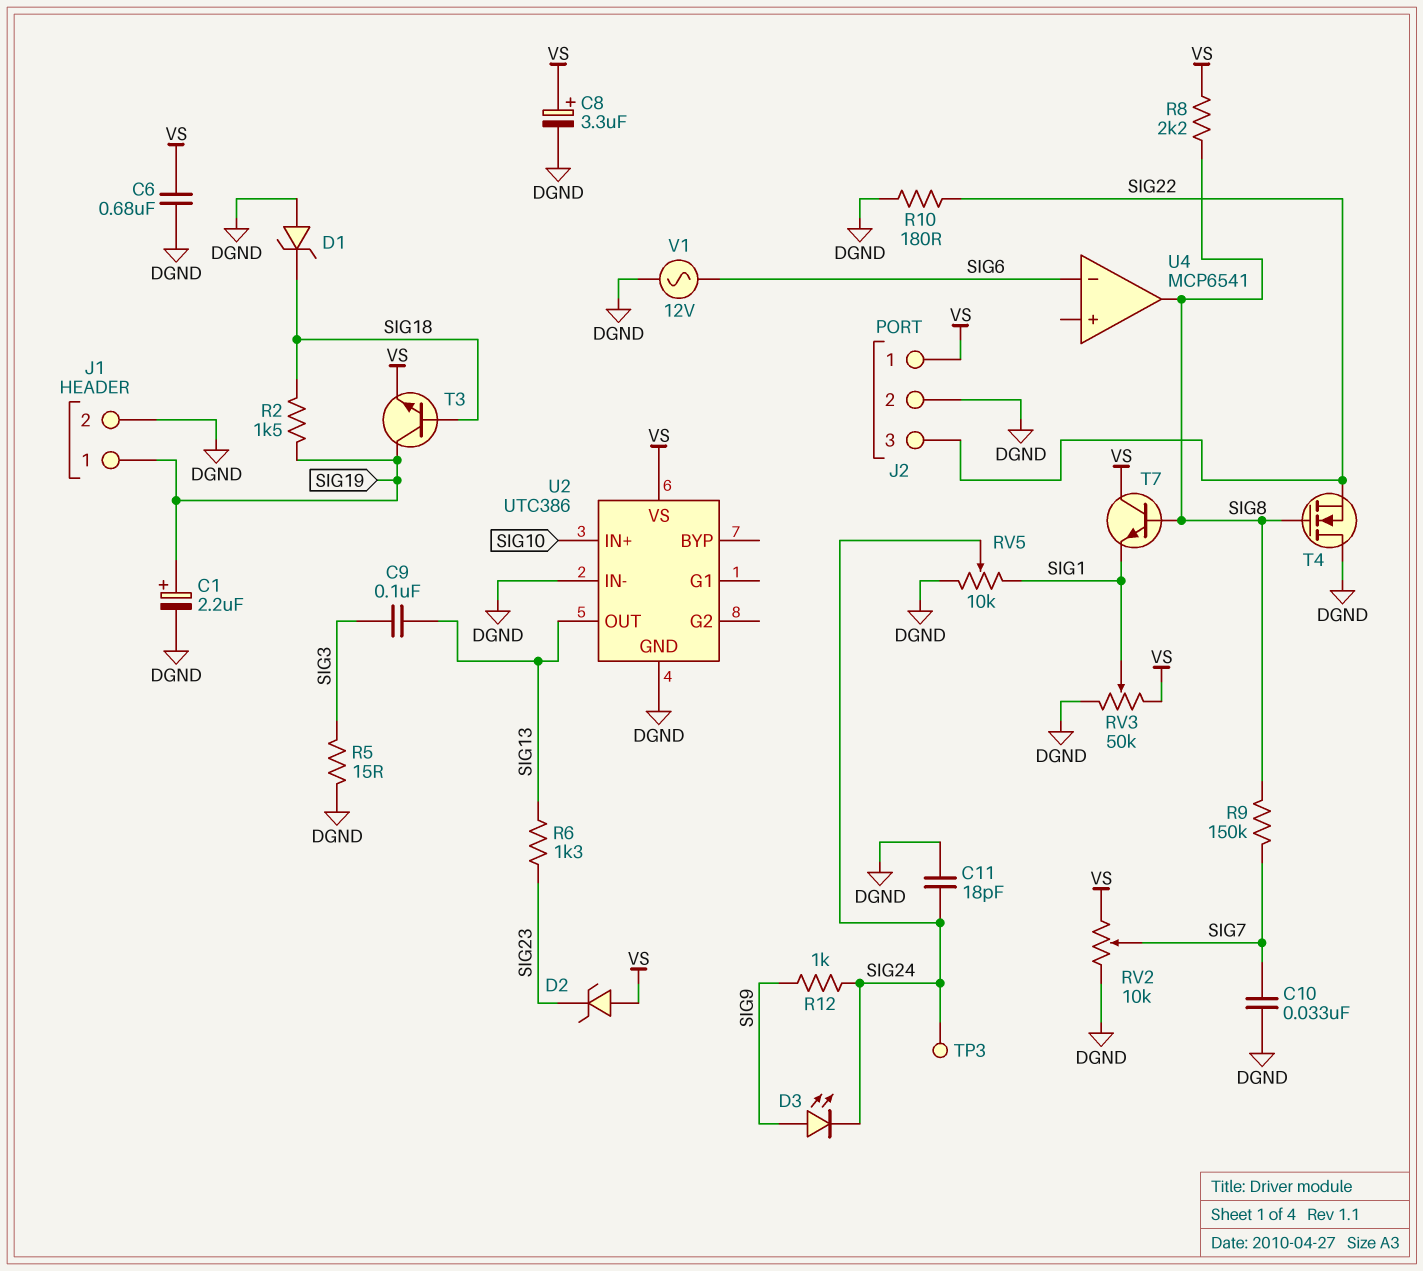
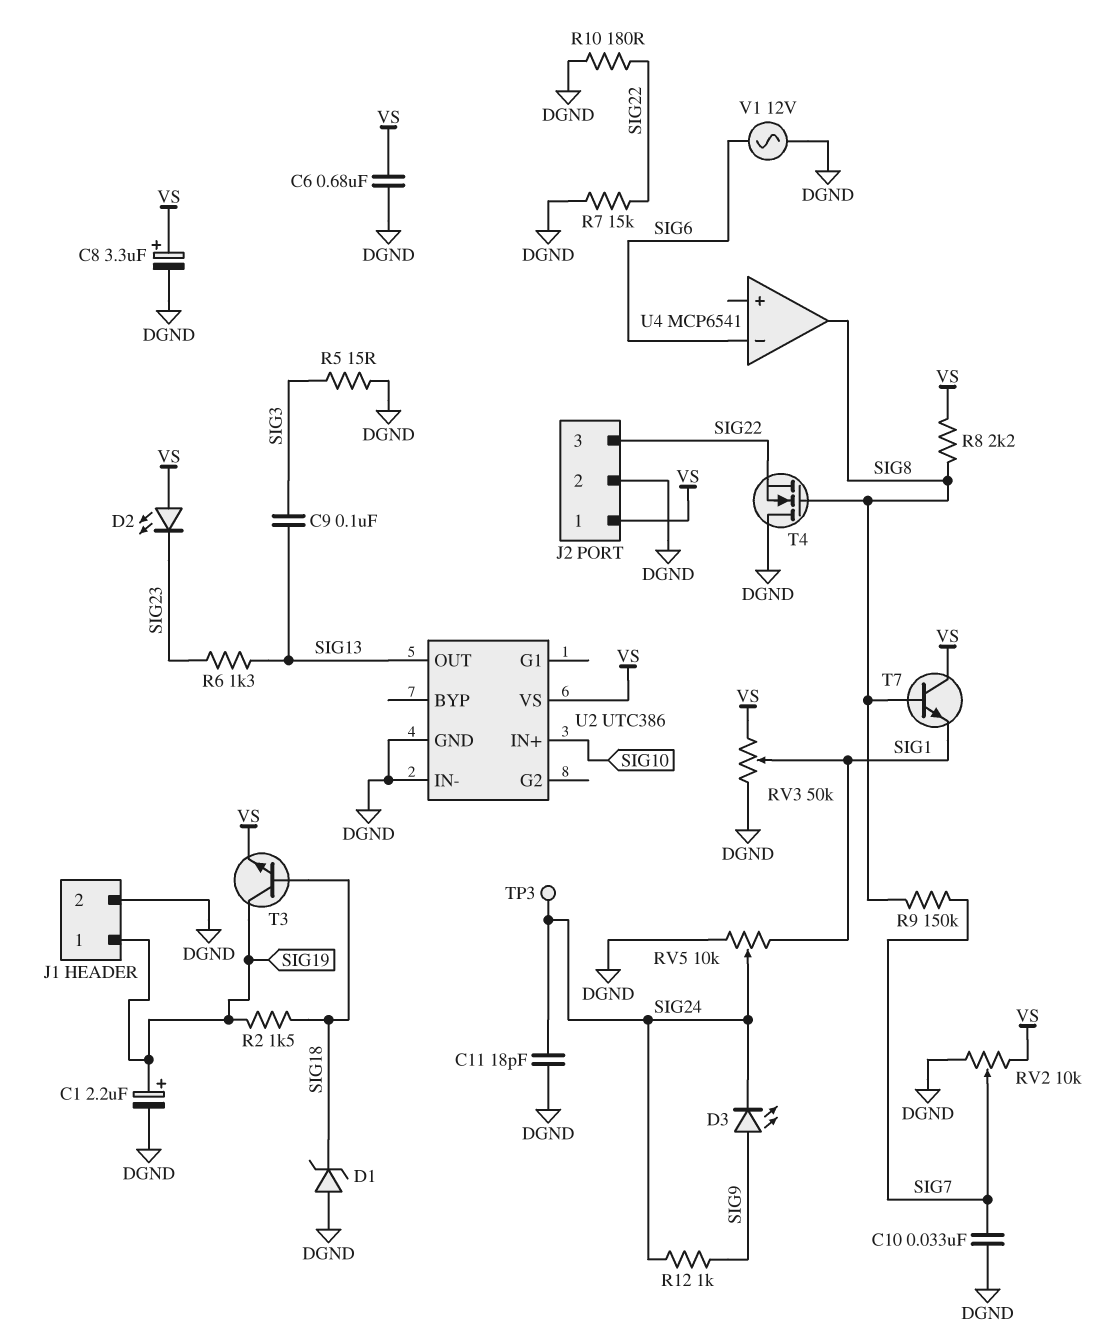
D2: zener (A VS, K SIG23) -> LED (A VS, K SIG23)
R7: none -> 15k (DGND, SIG22)

